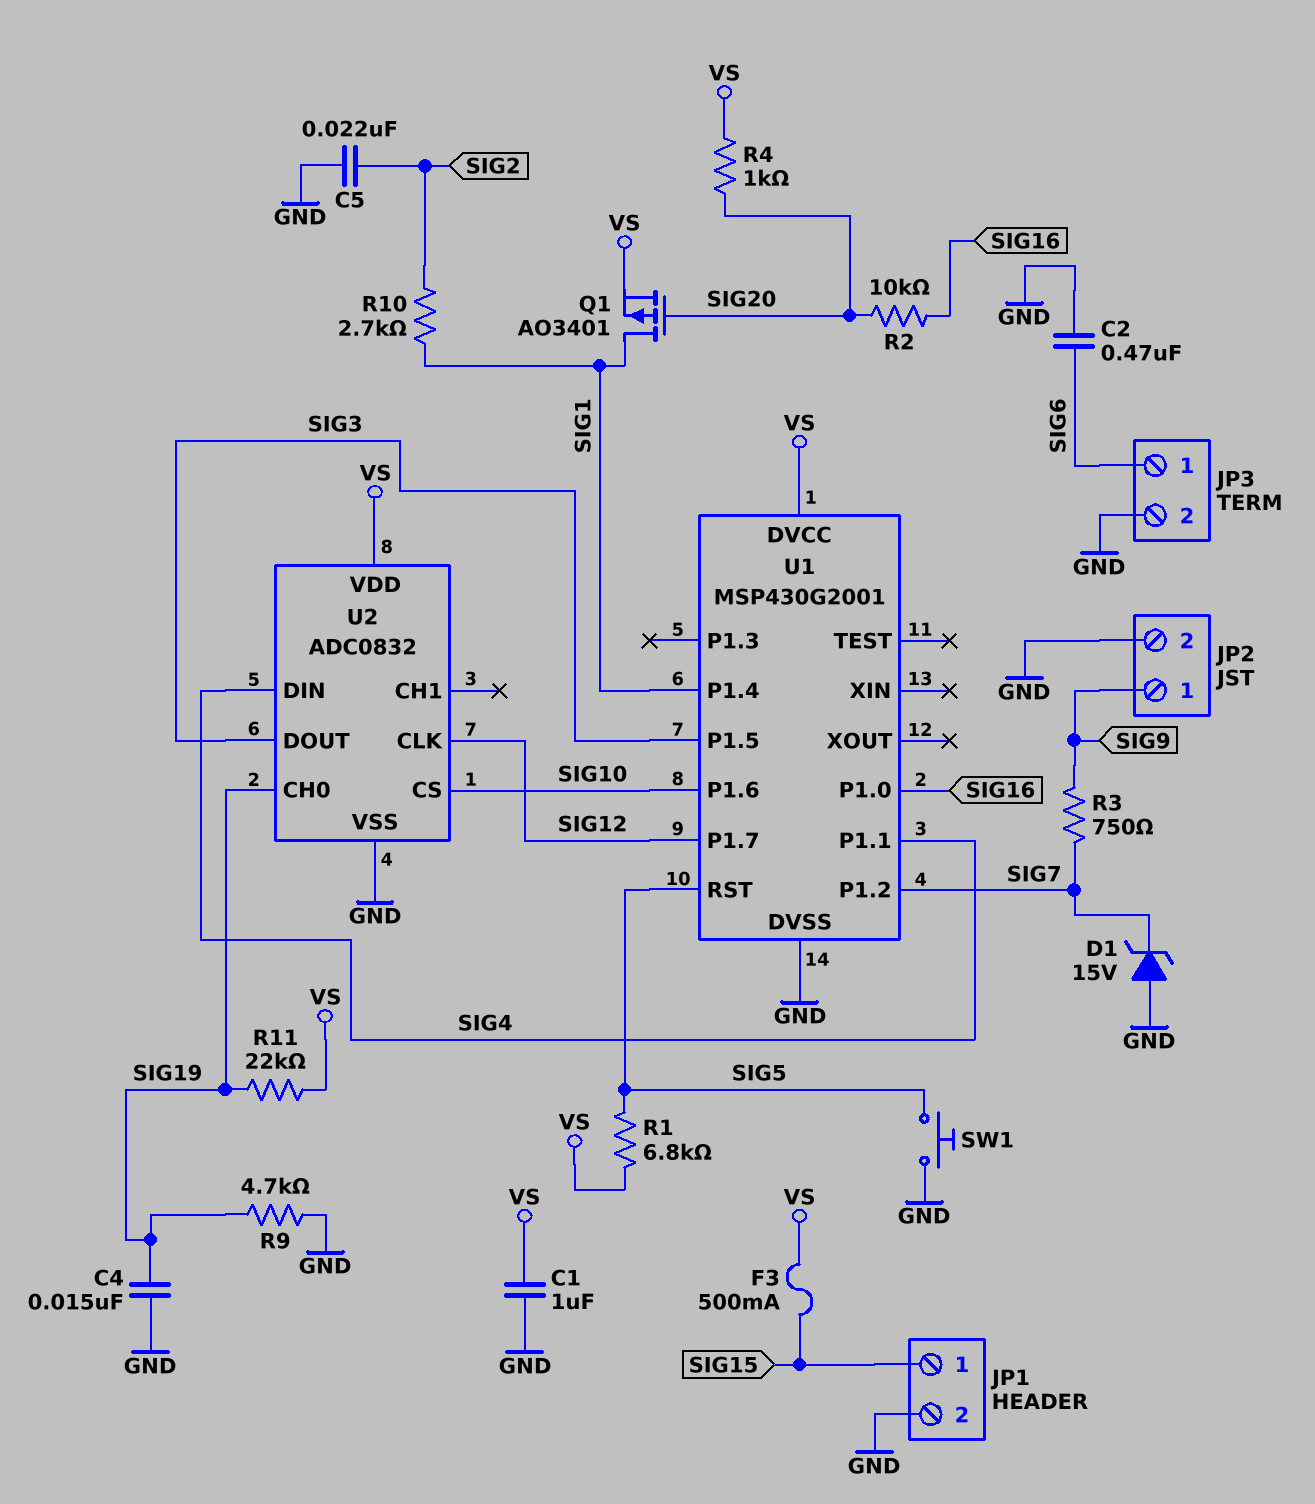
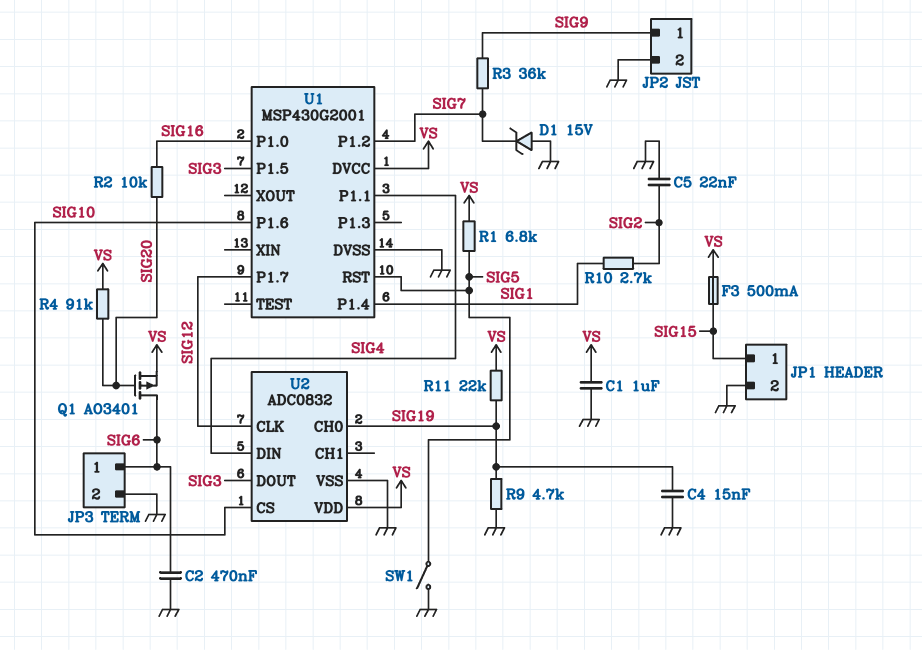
Q1: PMOS AO3401 (G SIG20, D SIG1, S VS) -> PMOS AO3401 (G SIG20, D SIG6, S VS)
R3: 750 (SIG7, SIG9) -> 36k (SIG7, SIG9)
R4: 1k (SIG20, VS) -> 91k (SIG20, VS)
SW1: button (GND, SIG5) -> switch (GND, SIG5)

